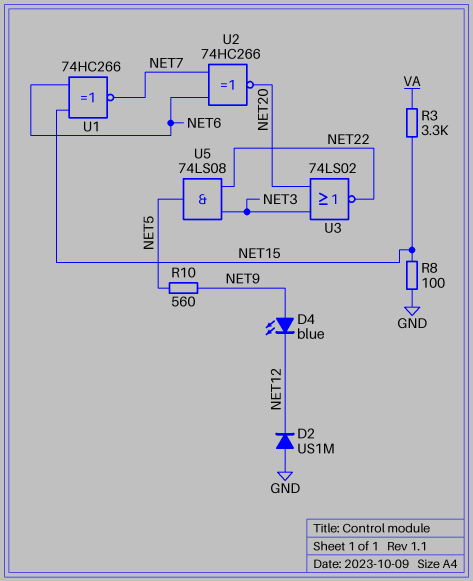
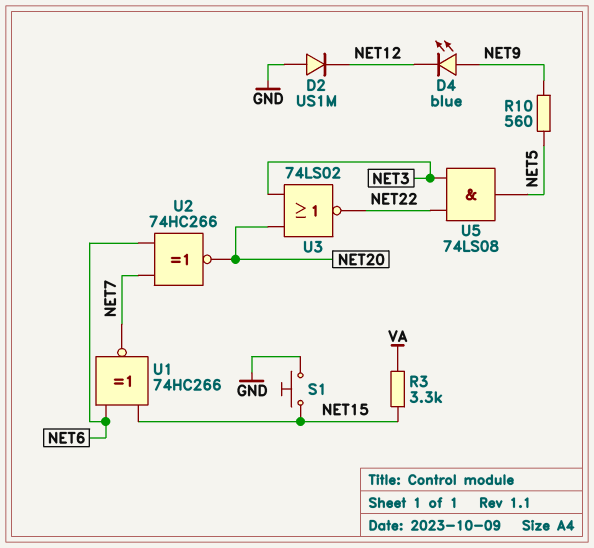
R8: 100 (GND, NET15) -> none
S1: none -> button (GND, NET15)

